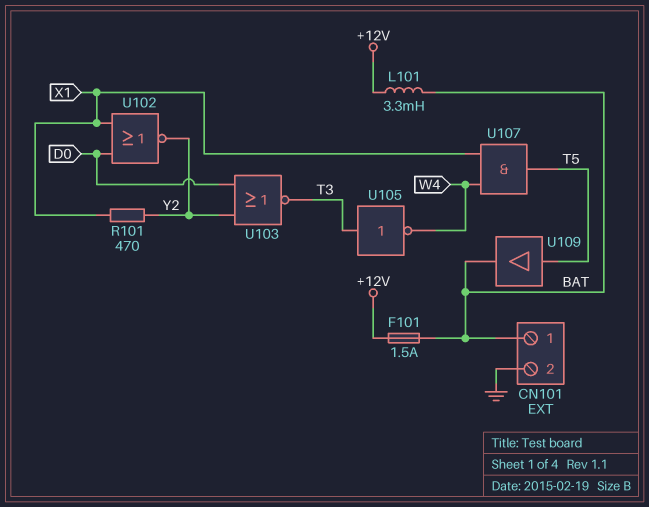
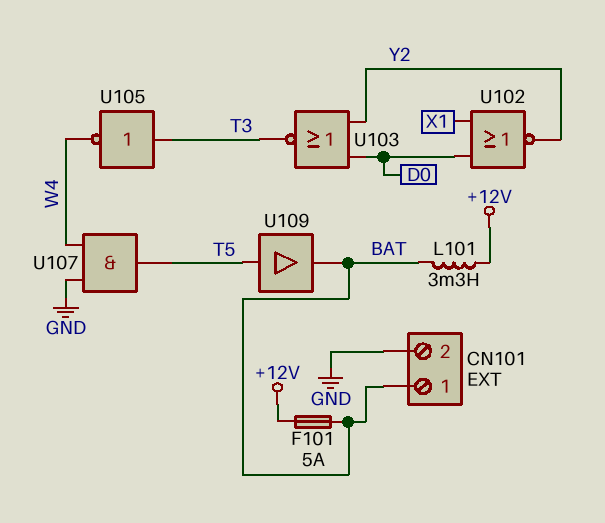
F101: 1.5A (+12V, BAT) -> 5A (+12V, BAT)
R101: 470 (X1, Y2) -> none
U107: AND (in W4, in X1, out T5) -> AND (in GND, in W4, out T5)

